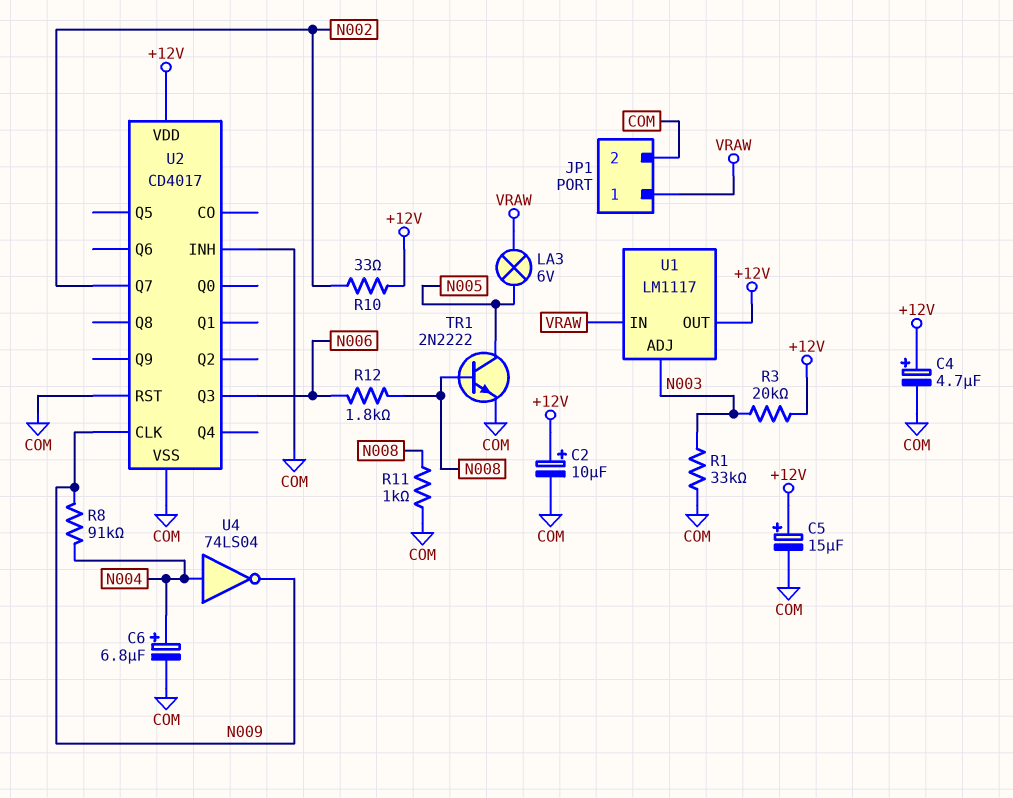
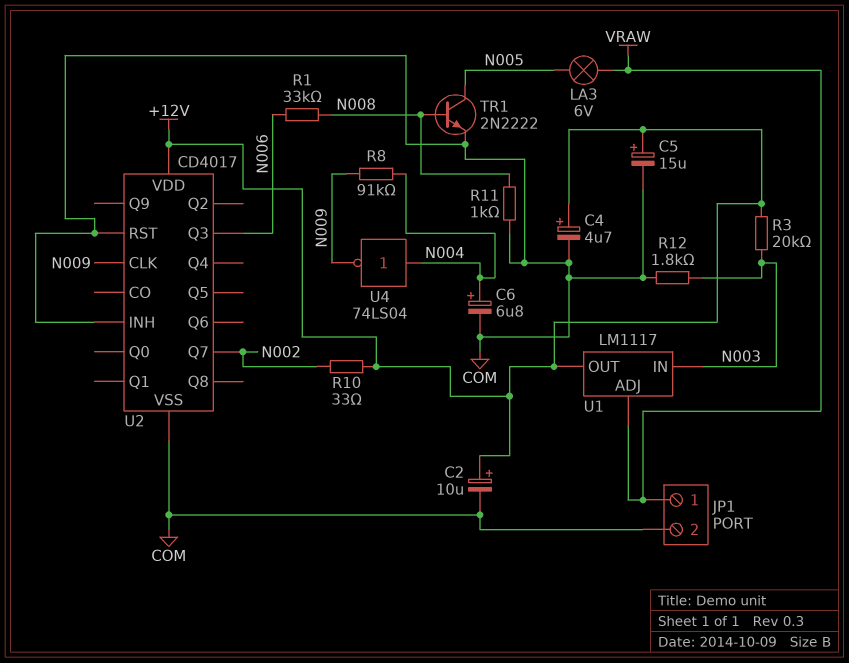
R1: 33k (COM, N003) -> 33k (N006, N008)
R12: 1.8k (N006, N008) -> 1.8k (COM, N003)
U1 pin ADJ: N003 -> VRAW
U1 pin IN: VRAW -> N003

